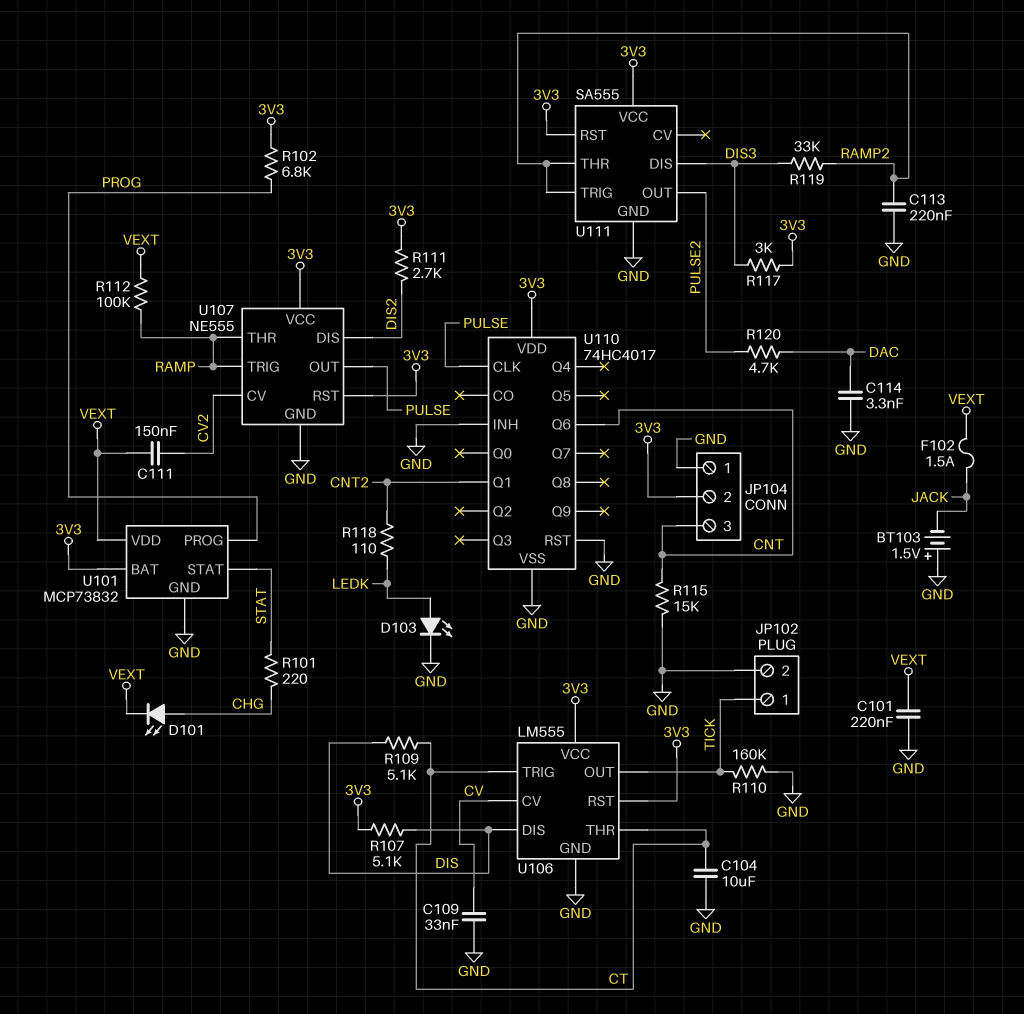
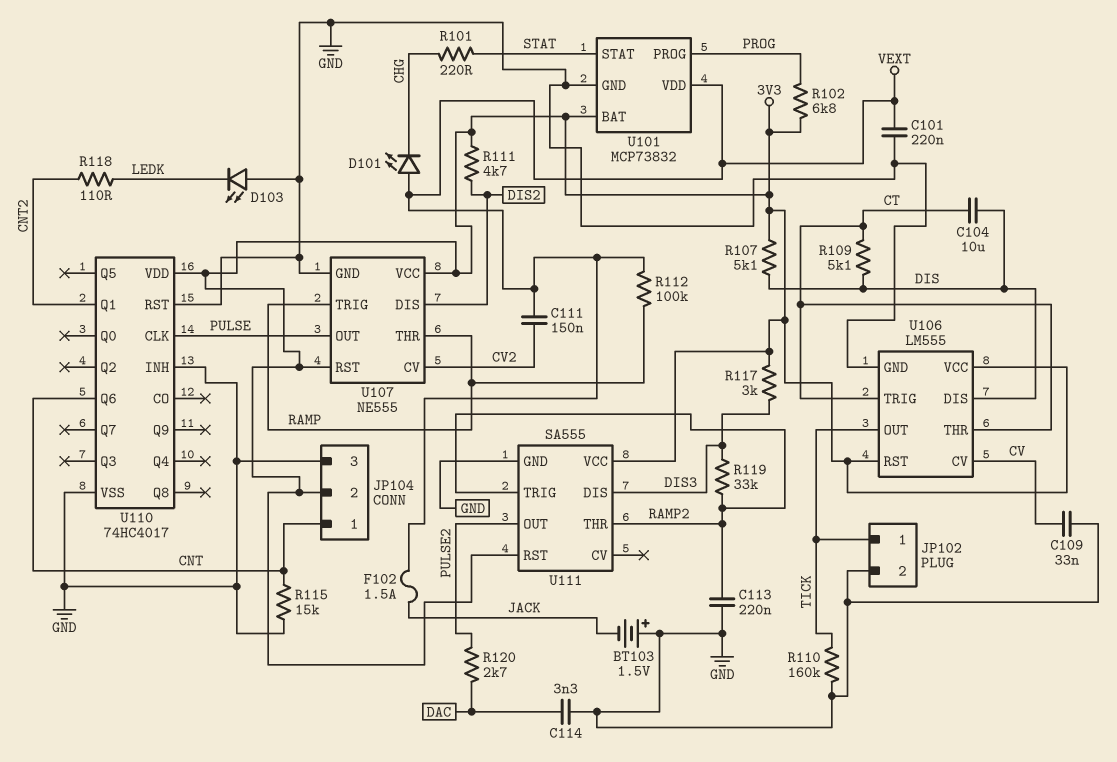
C104: 10uF (CT, GND) -> 10uF (CT, DIS)
D101: LED (A CHG, K VEXT) -> LED (A VEXT, K CHG)
D103: LED (A LEDK, K GND) -> LED (A GND, K LEDK)
JP104 pin 1: GND -> CNT
JP104 pin 3: CNT -> GND
R111: 2.7k (3V3, DIS2) -> 4.7k (3V3, DIS2)
R120: 4.7k (DAC, PULSE2) -> 2.7k (DAC, PULSE2)

